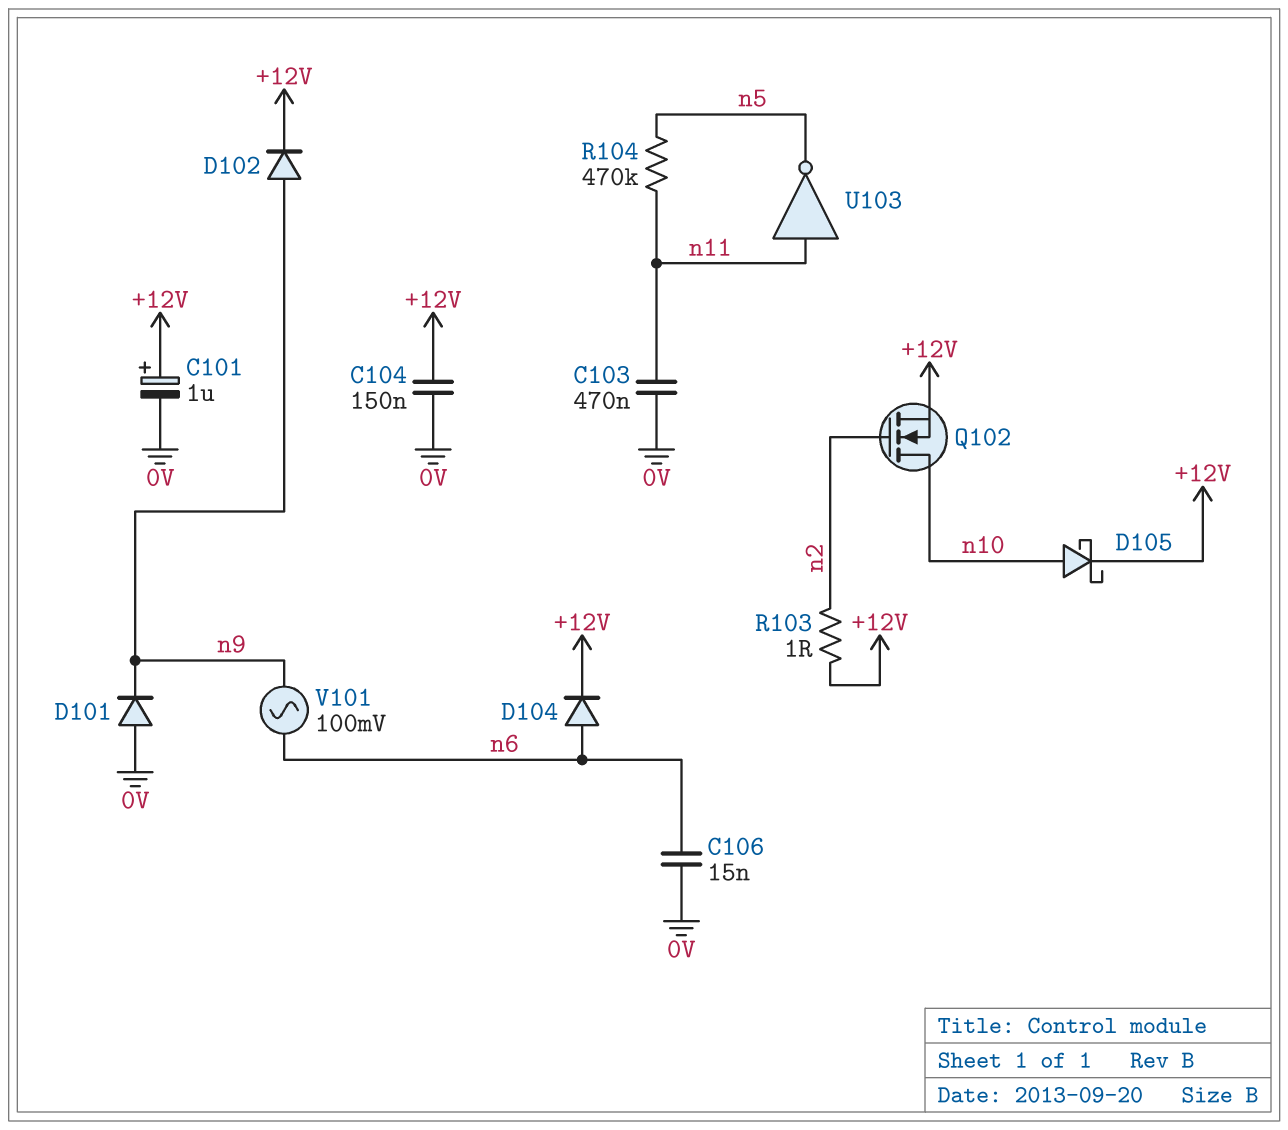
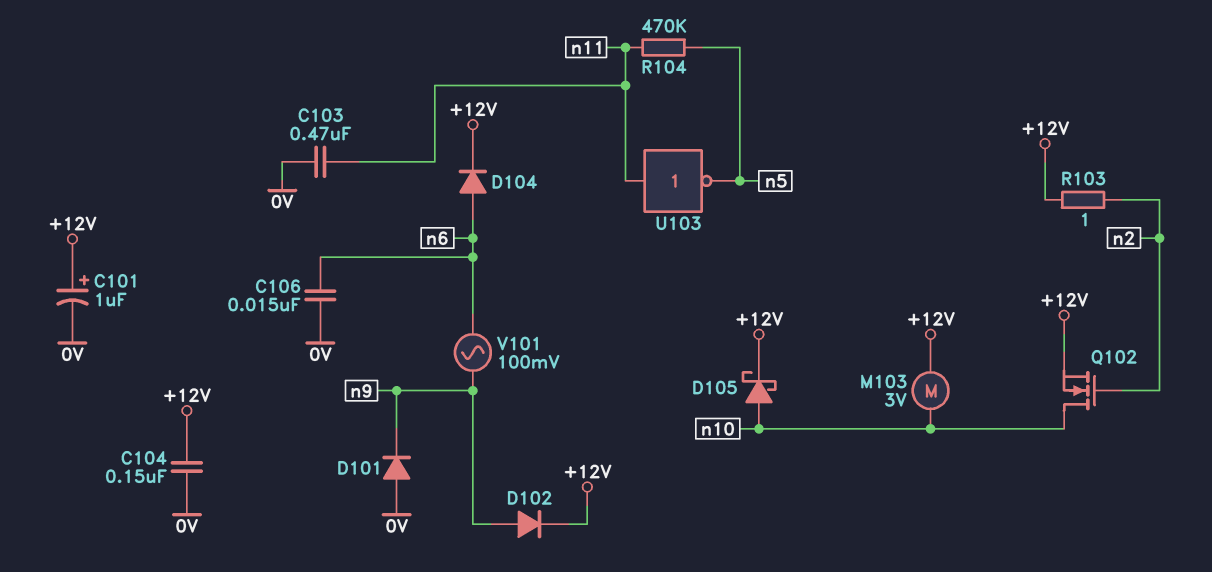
M103: none -> motor 3V (+12V, n10)

